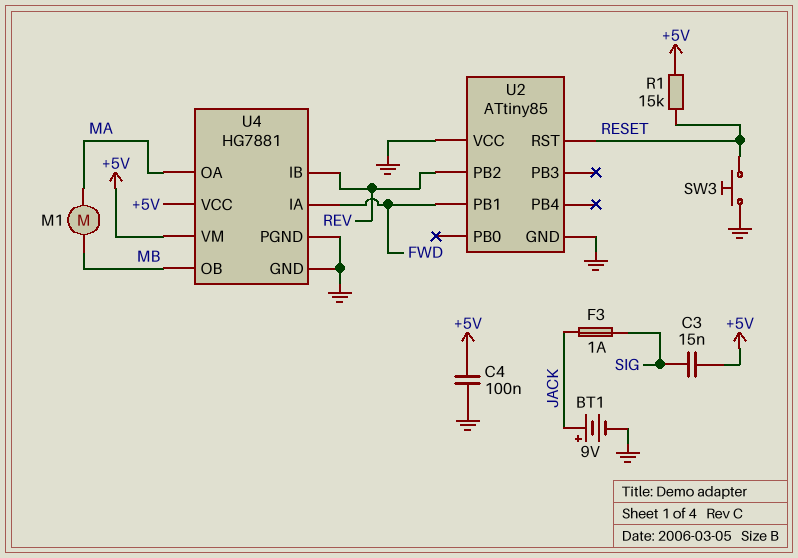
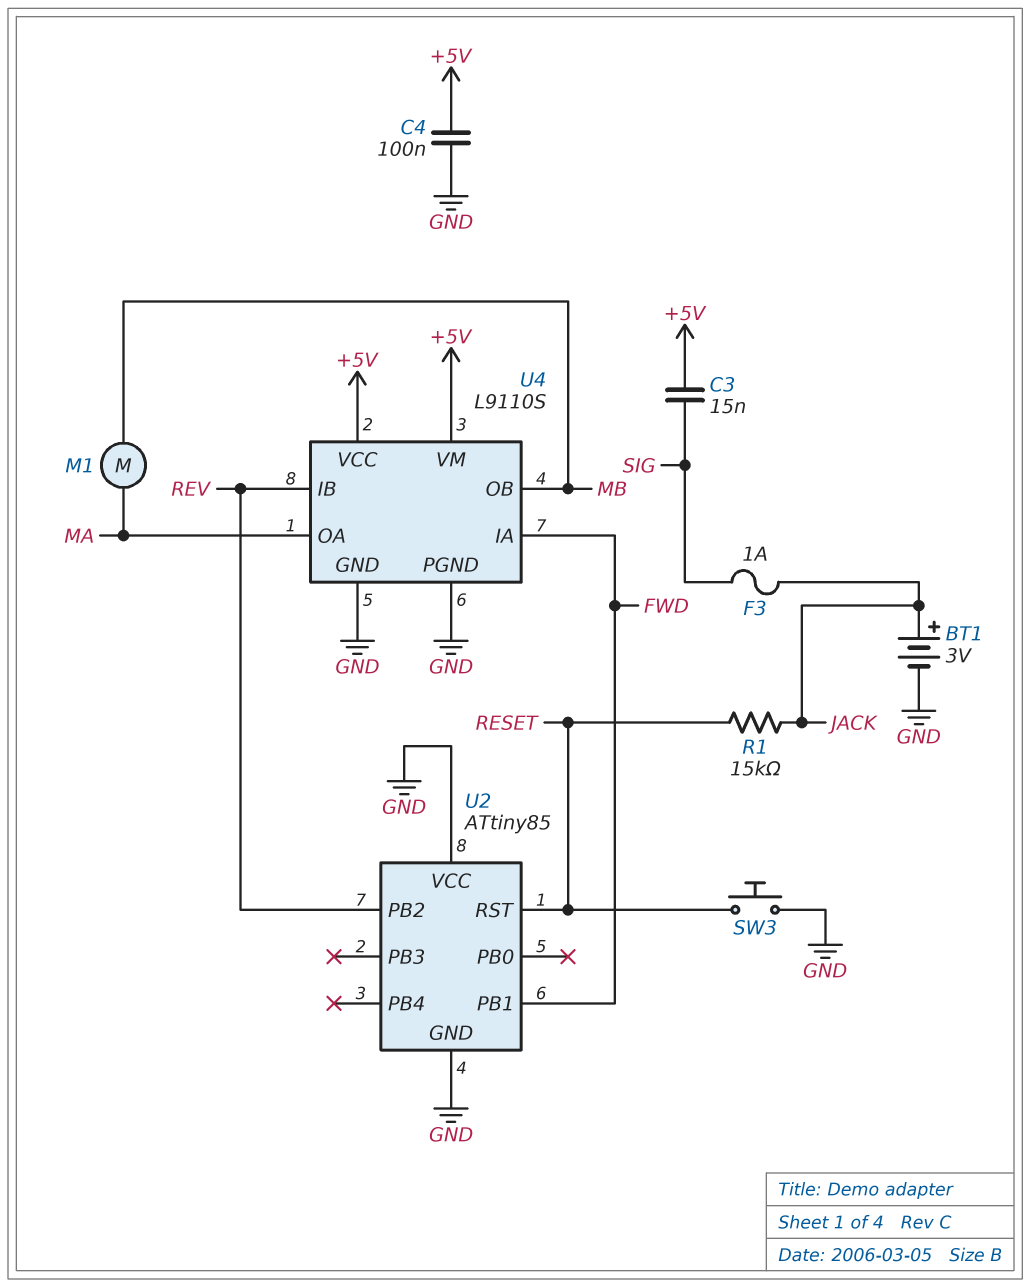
BT1: 9V (plus JACK, minus GND) -> 3V (plus JACK, minus GND)
R1: 15k (+5V, RESET) -> 15k (JACK, RESET)
U4: HG7881 -> L9110S

